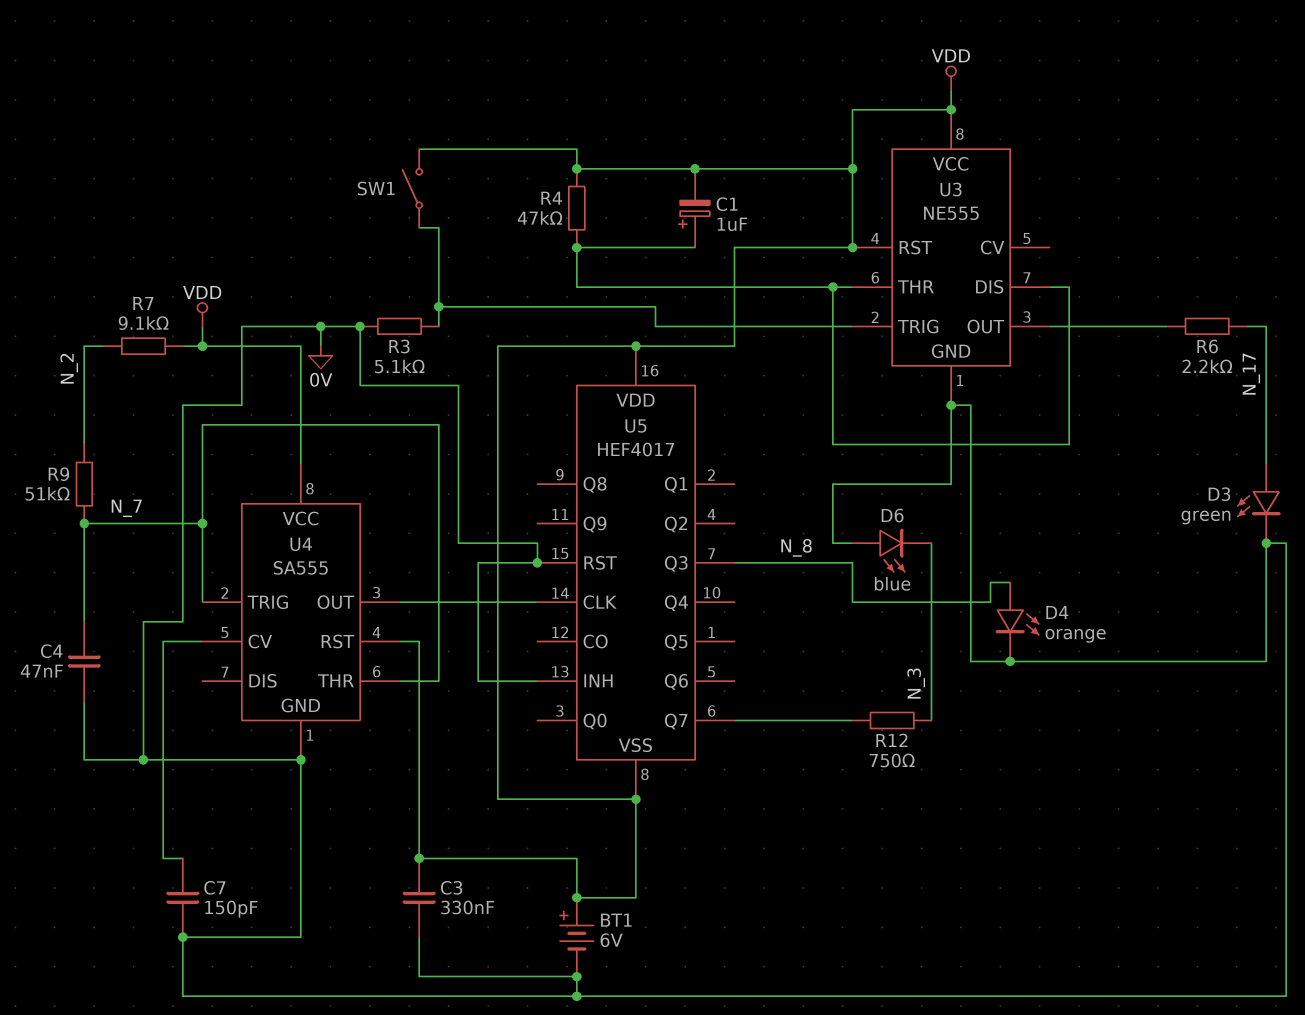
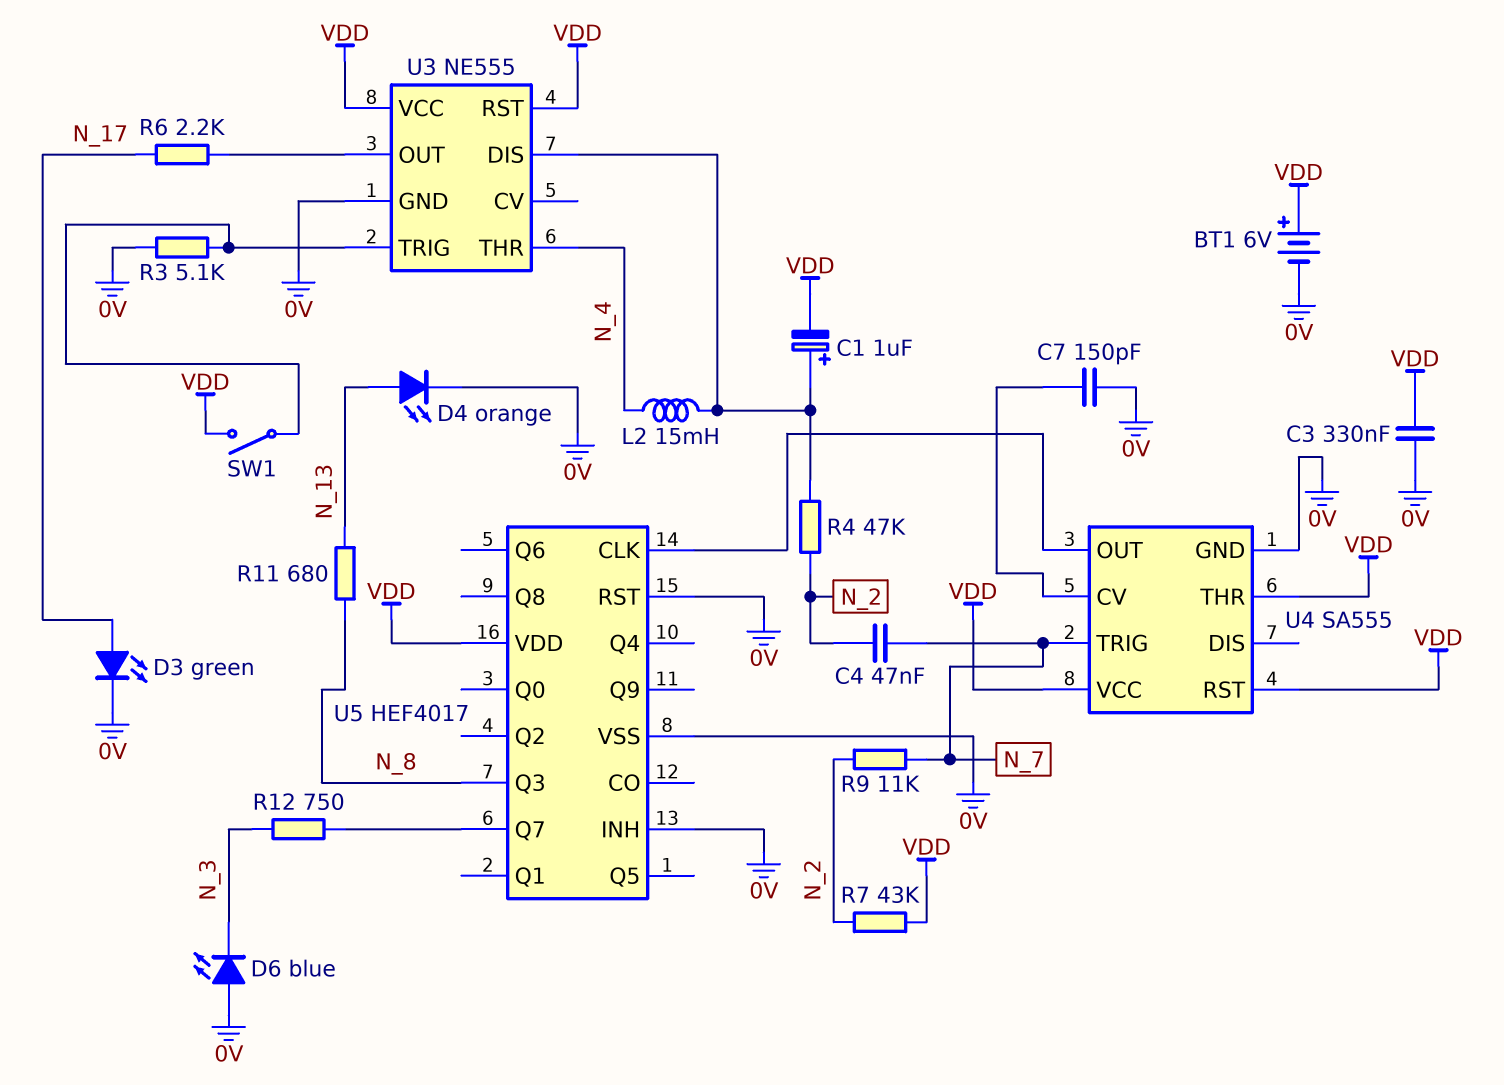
C4: 47nF (0V, N_7) -> 47nF (N_2, N_7)
D4: LED orange (A N_8, K 0V) -> LED orange (A N_13, K 0V)
L2: none -> 15mH (N_4, U3/DIS)
R4: 47k (U3/DIS, VDD) -> 47k (N_2, U3/DIS)
R7: 9.1k (N_2, VDD) -> 43k (N_2, VDD)
R9: 51k (N_2, N_7) -> 11k (N_2, N_7)
R11: none -> 680 (N_8, N_13)
U3 pin THR: U3/DIS -> N_4
U4 pin THR: N_7 -> VDD
U5 pin VSS: VDD -> 0V

